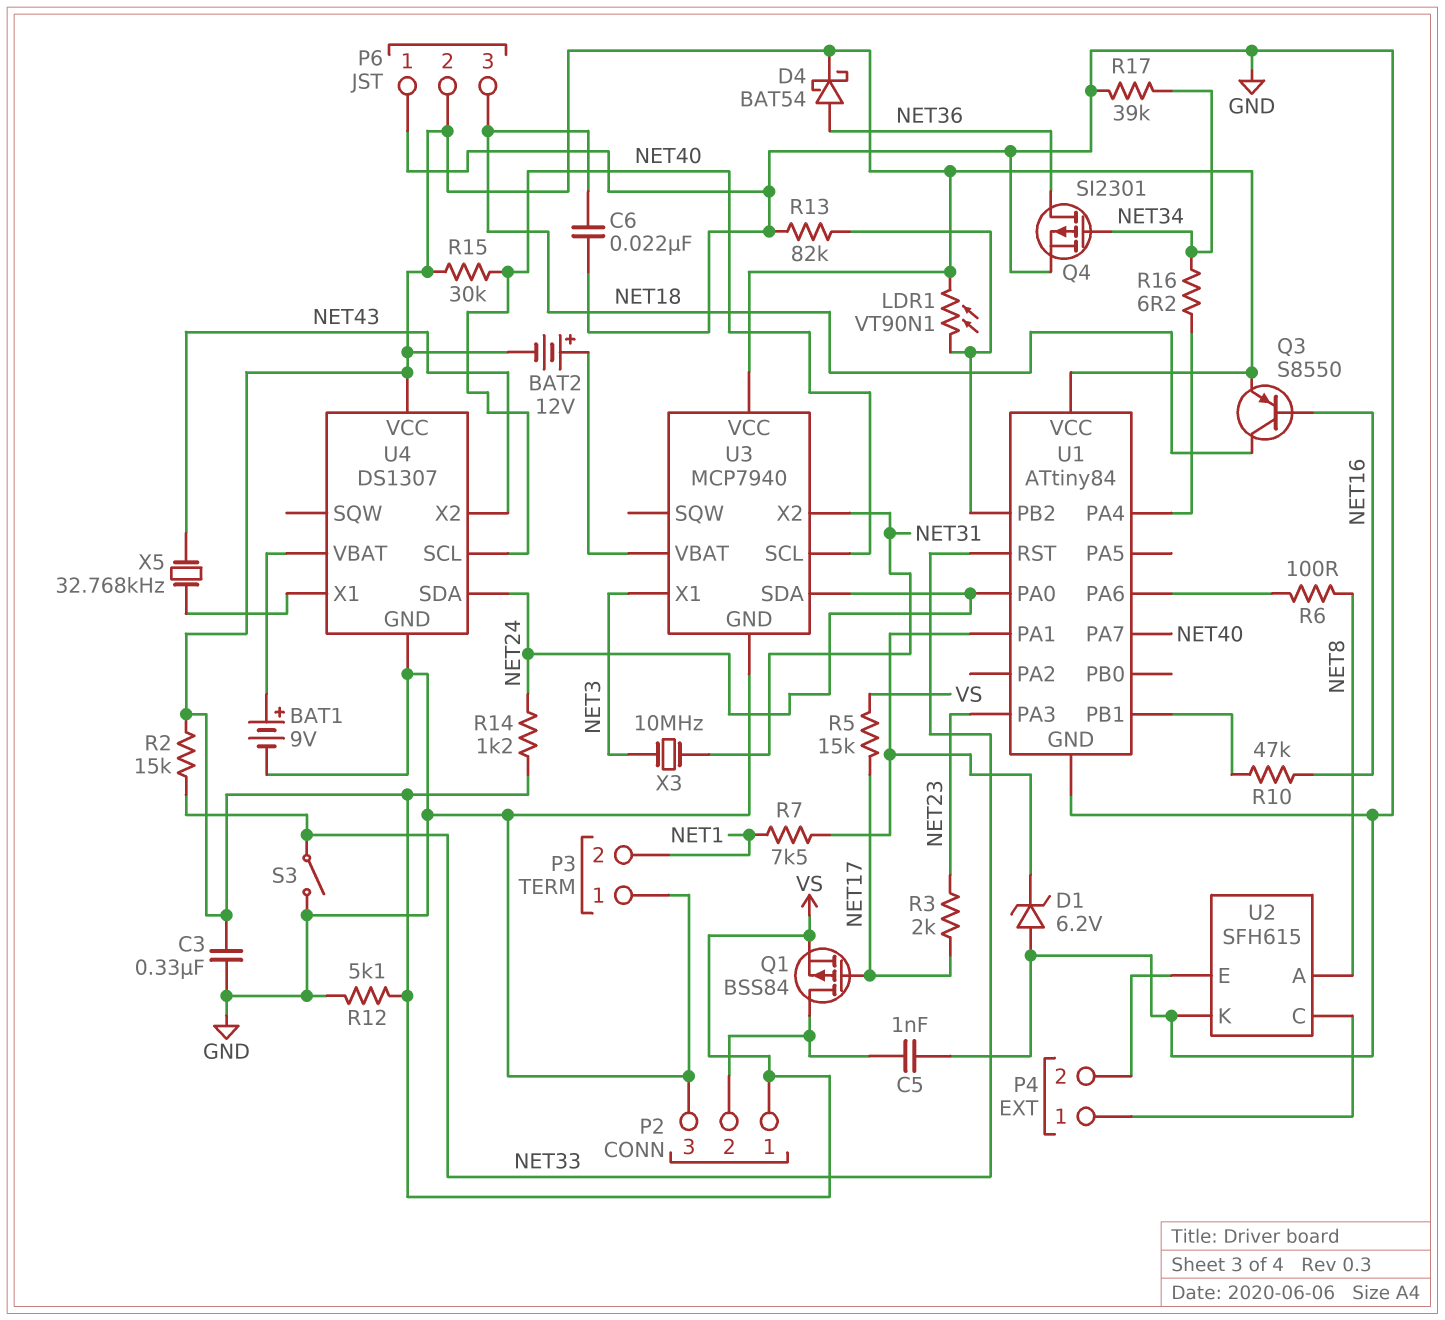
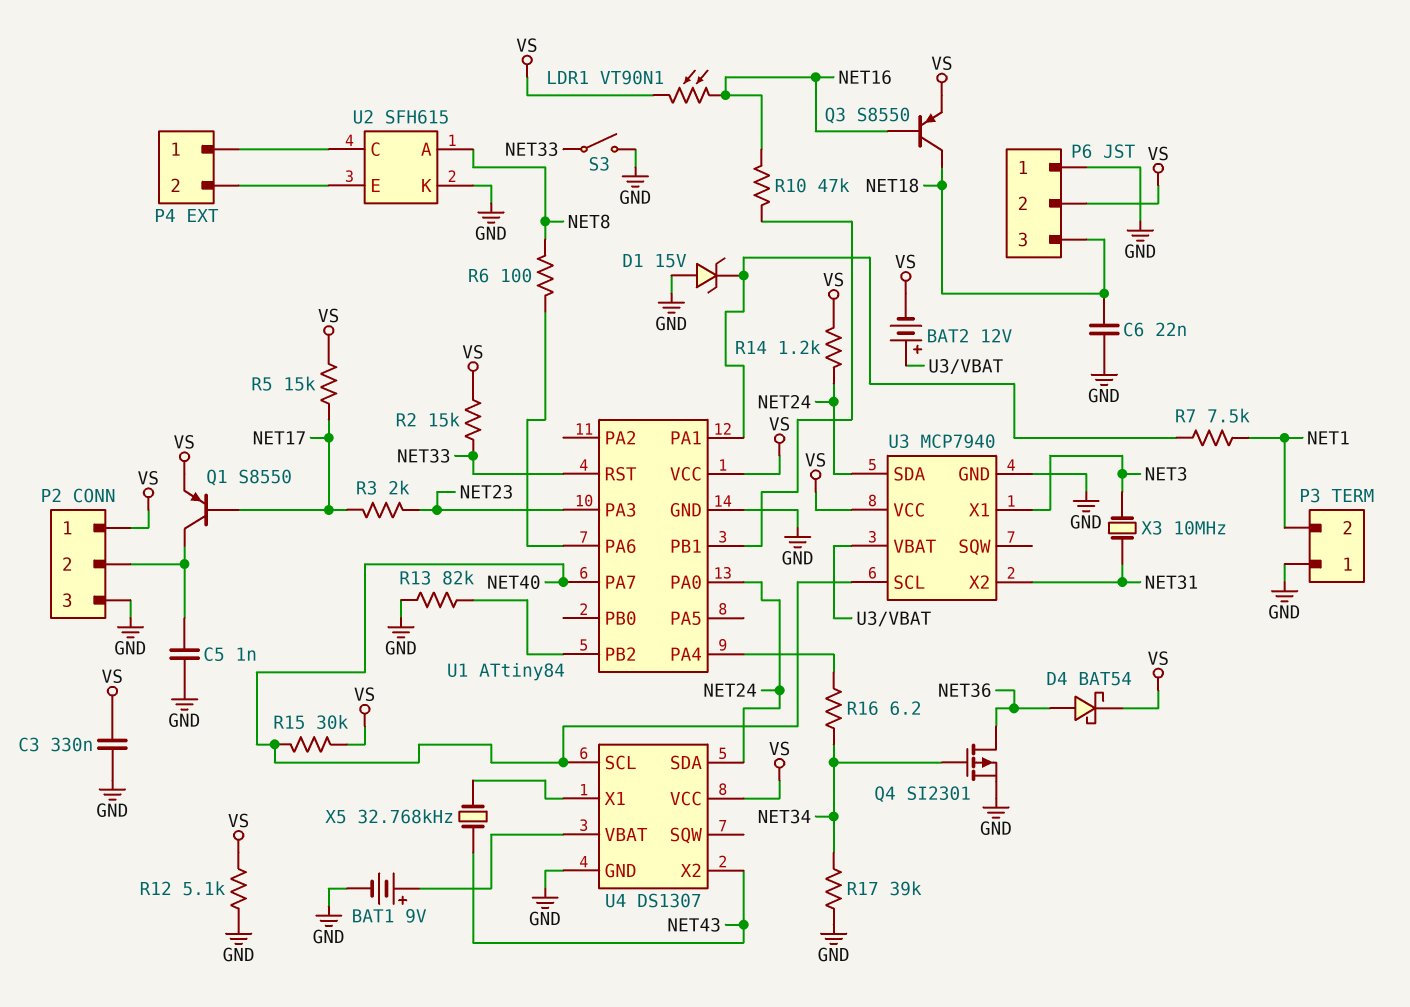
D1: zener 6.2V (A GND, K U1/PA1) -> zener 15V (A GND, K U1/PA1)
LDR1: VT90N1 (U1/PB2, VS) -> VT90N1 (NET16, VS)
Q1: PMOS BSS84 (G NET17, D P2/2, S VS) -> PNP S8550 (B NET17, C P2/2, E VS)

